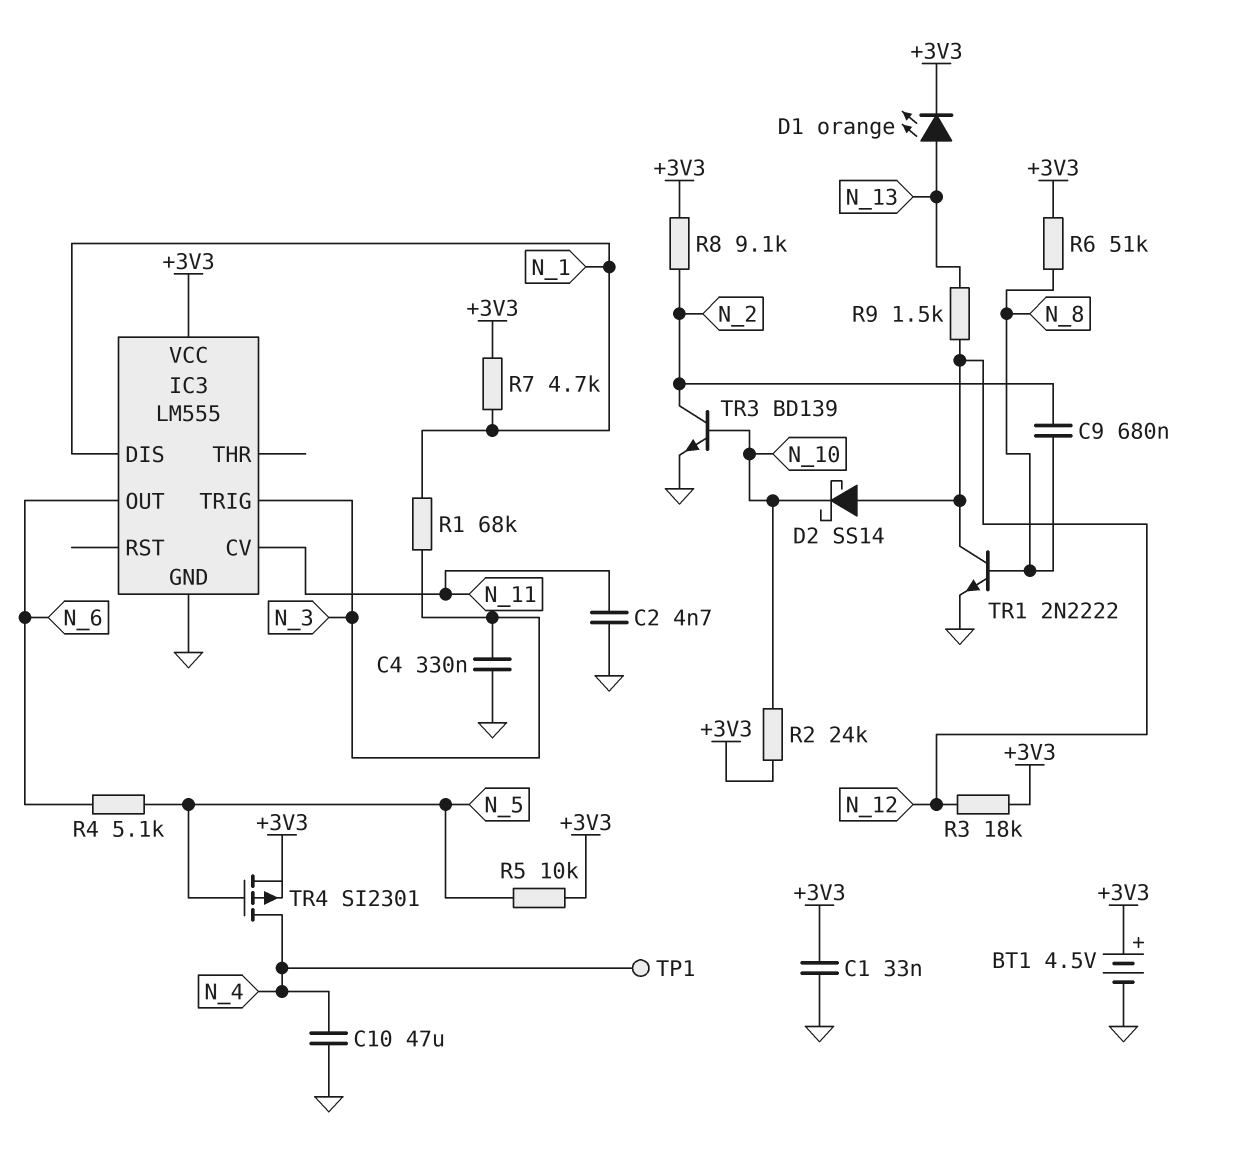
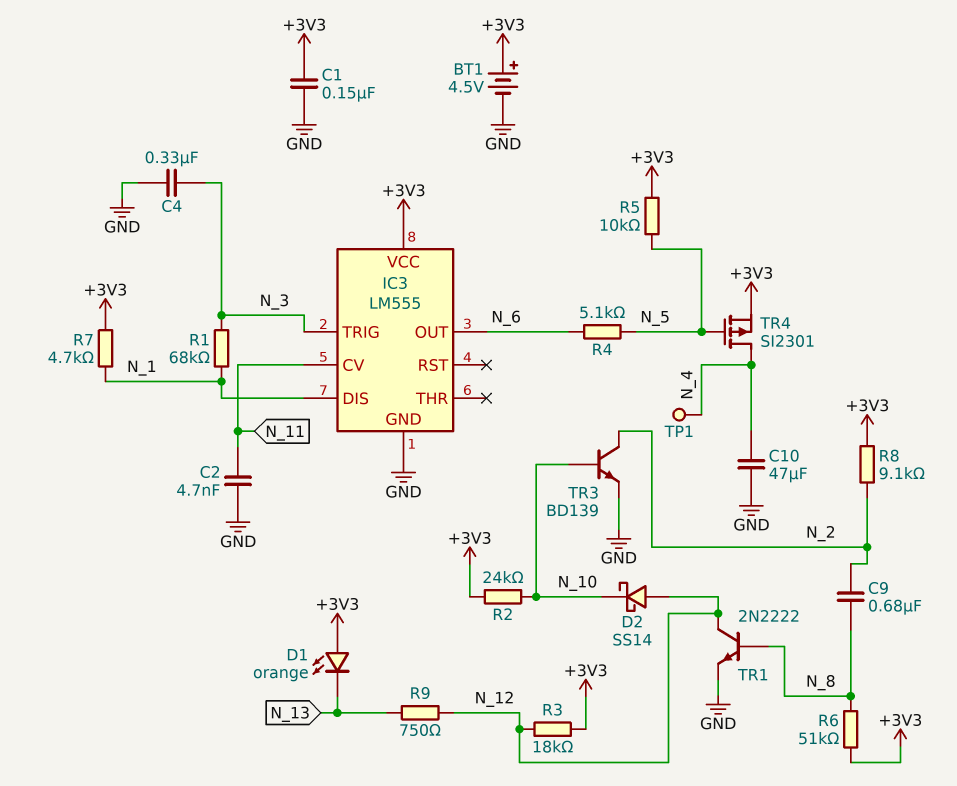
C1: 33nF (+3V3, GND) -> 150nF (+3V3, GND)
D1: LED orange (A N_13, K +3V3) -> LED orange (A +3V3, K N_13)
R9: 1.5k (N_12, N_13) -> 750 (N_12, N_13)

